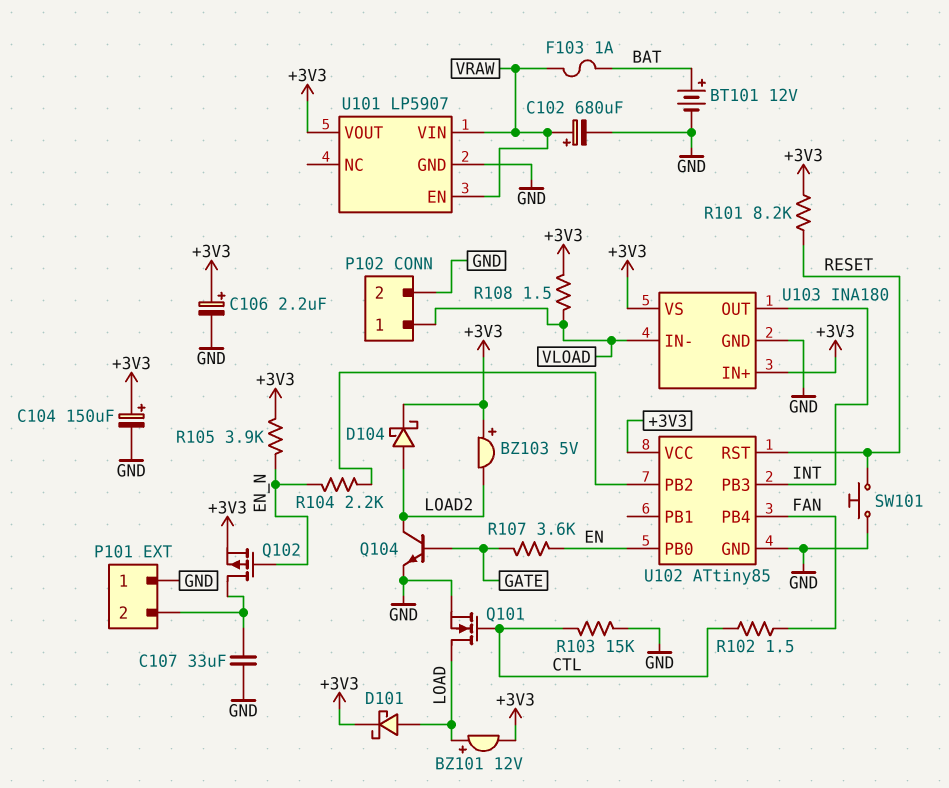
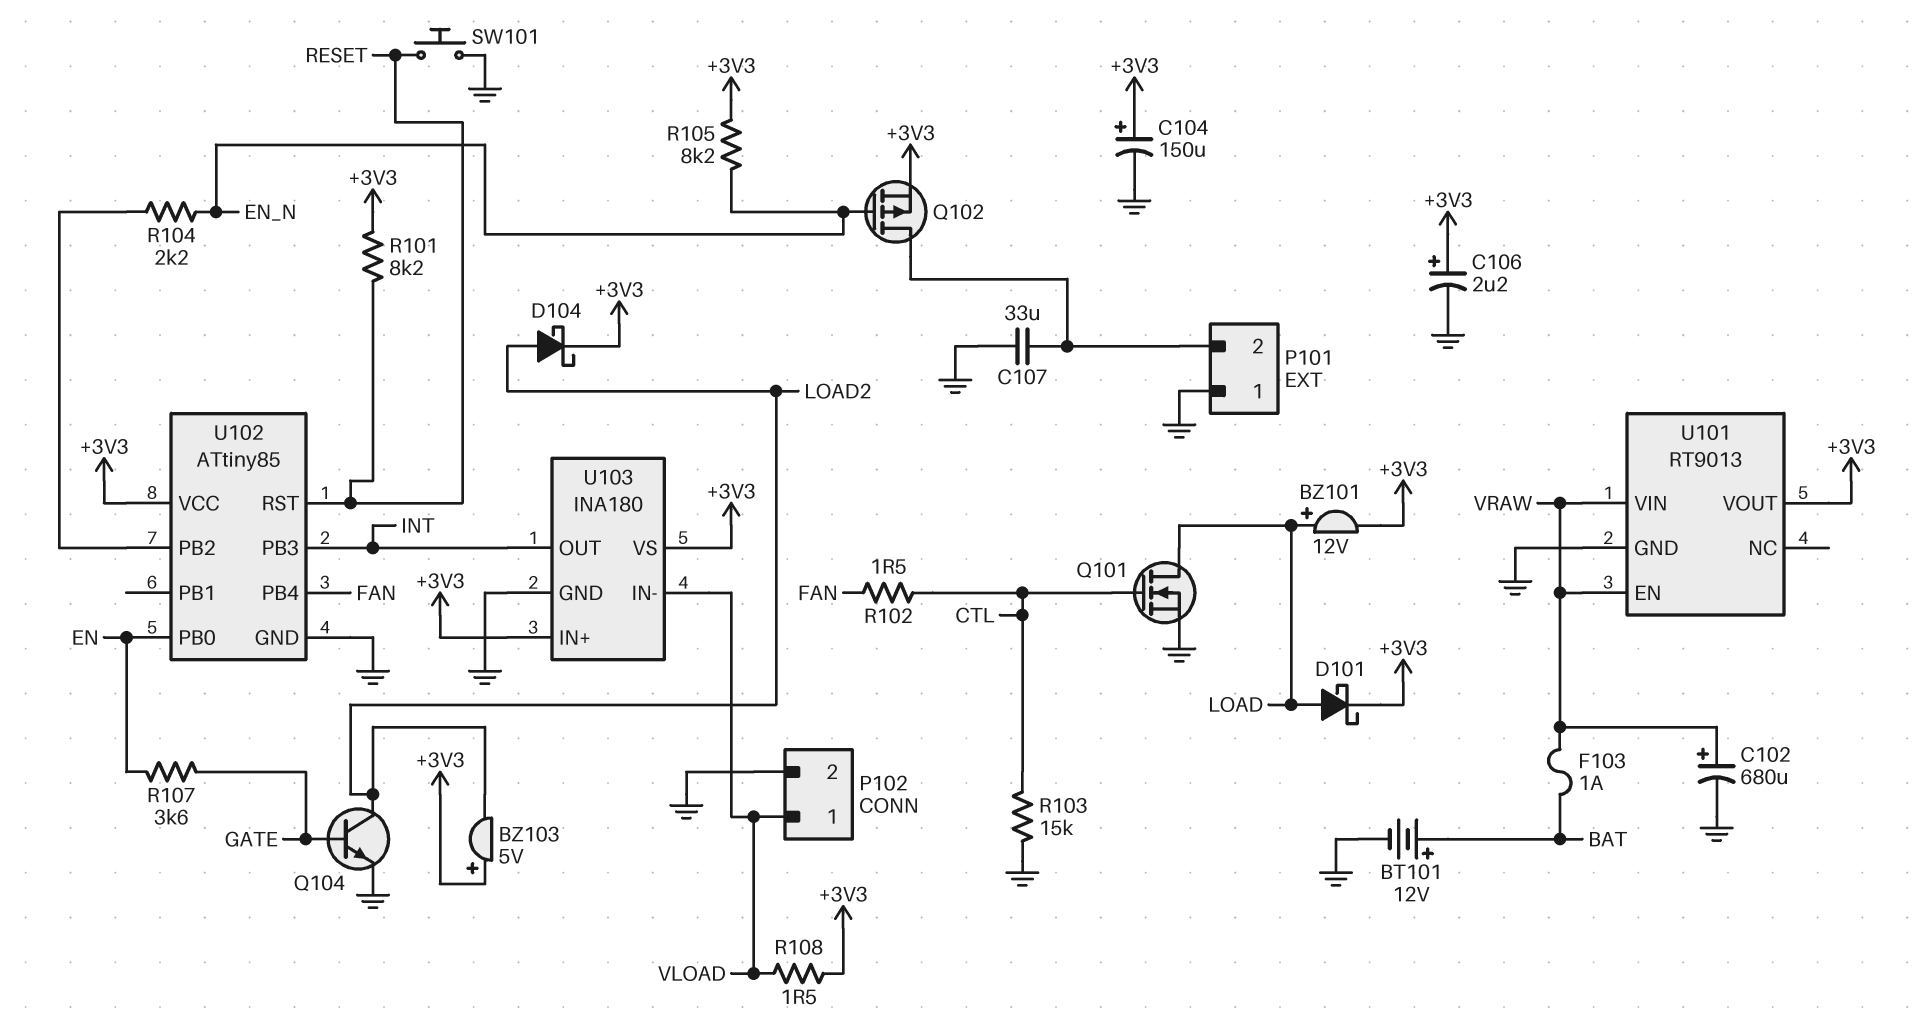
R105: 3.9k (+3V3, EN_N) -> 8.2k (+3V3, EN_N)
U101: LP5907 -> RT9013

